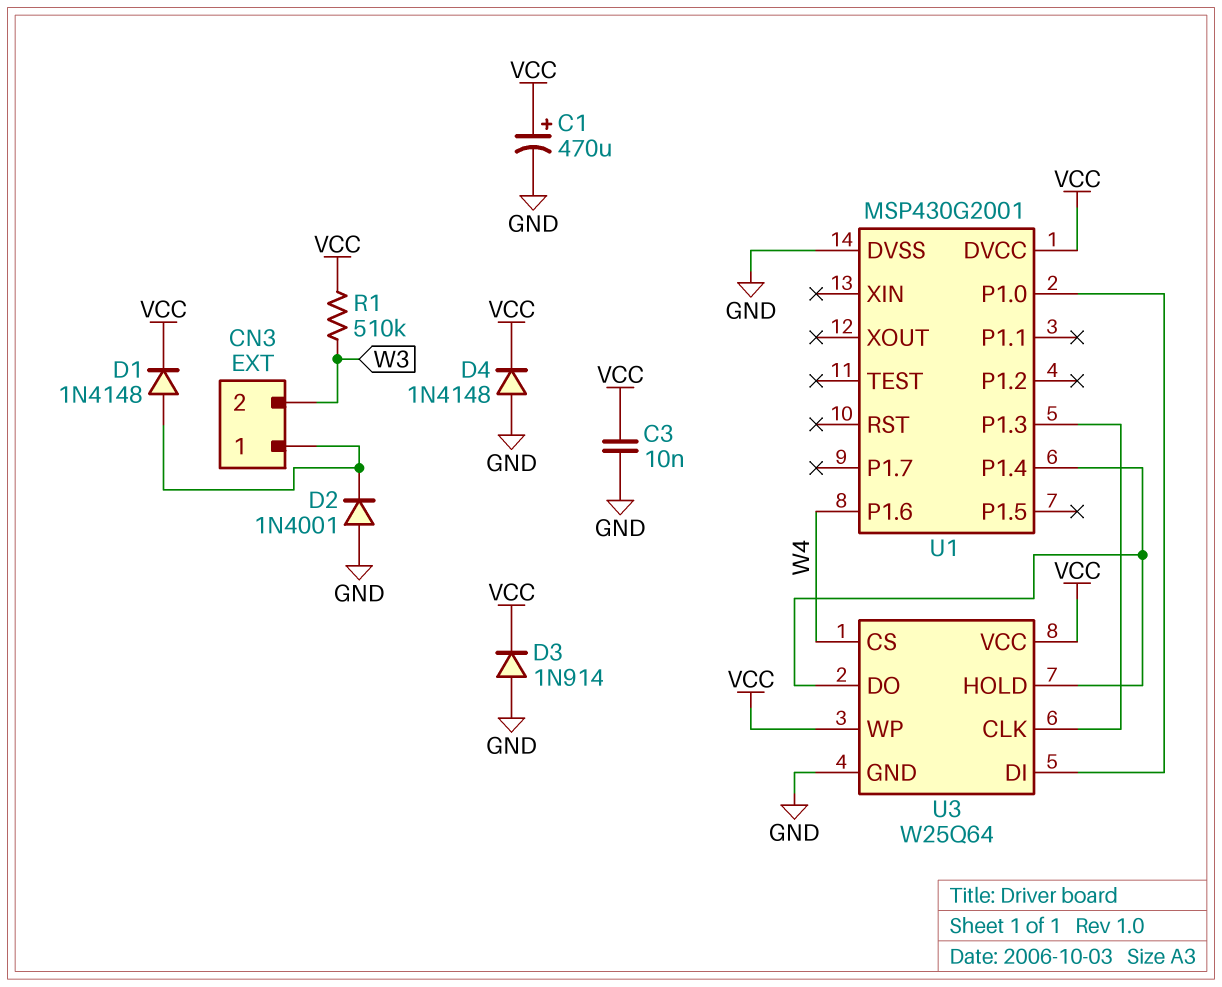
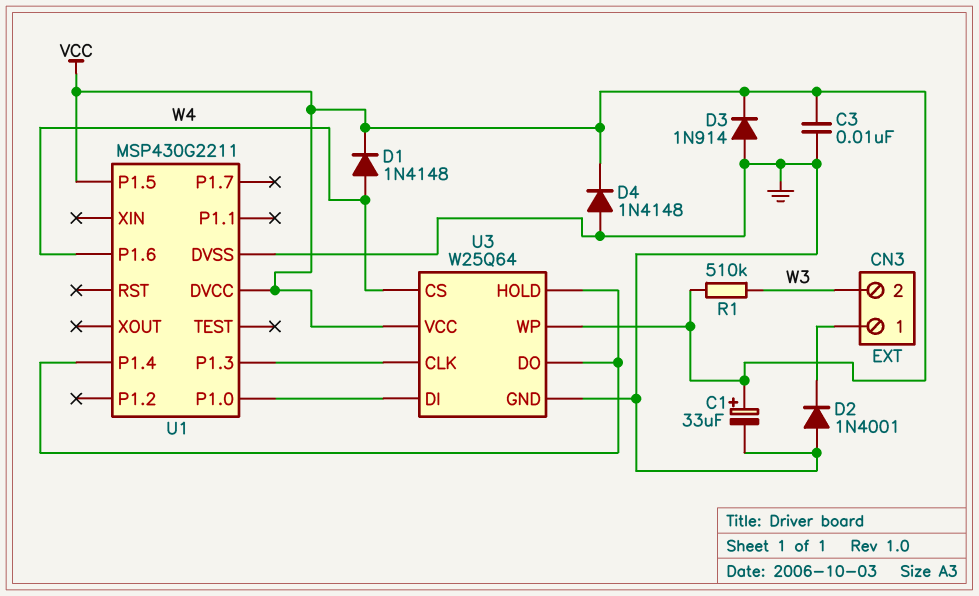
C1: 470uF (plus VCC, minus GND) -> 33uF (plus VCC, minus GND)
D1: diode 1N4148 (A CN3/1, K VCC) -> diode 1N4148 (A W4, K VCC)
U1: MSP430G2001 -> MSP430G2211
U1 pin P1.5: none -> VCC

